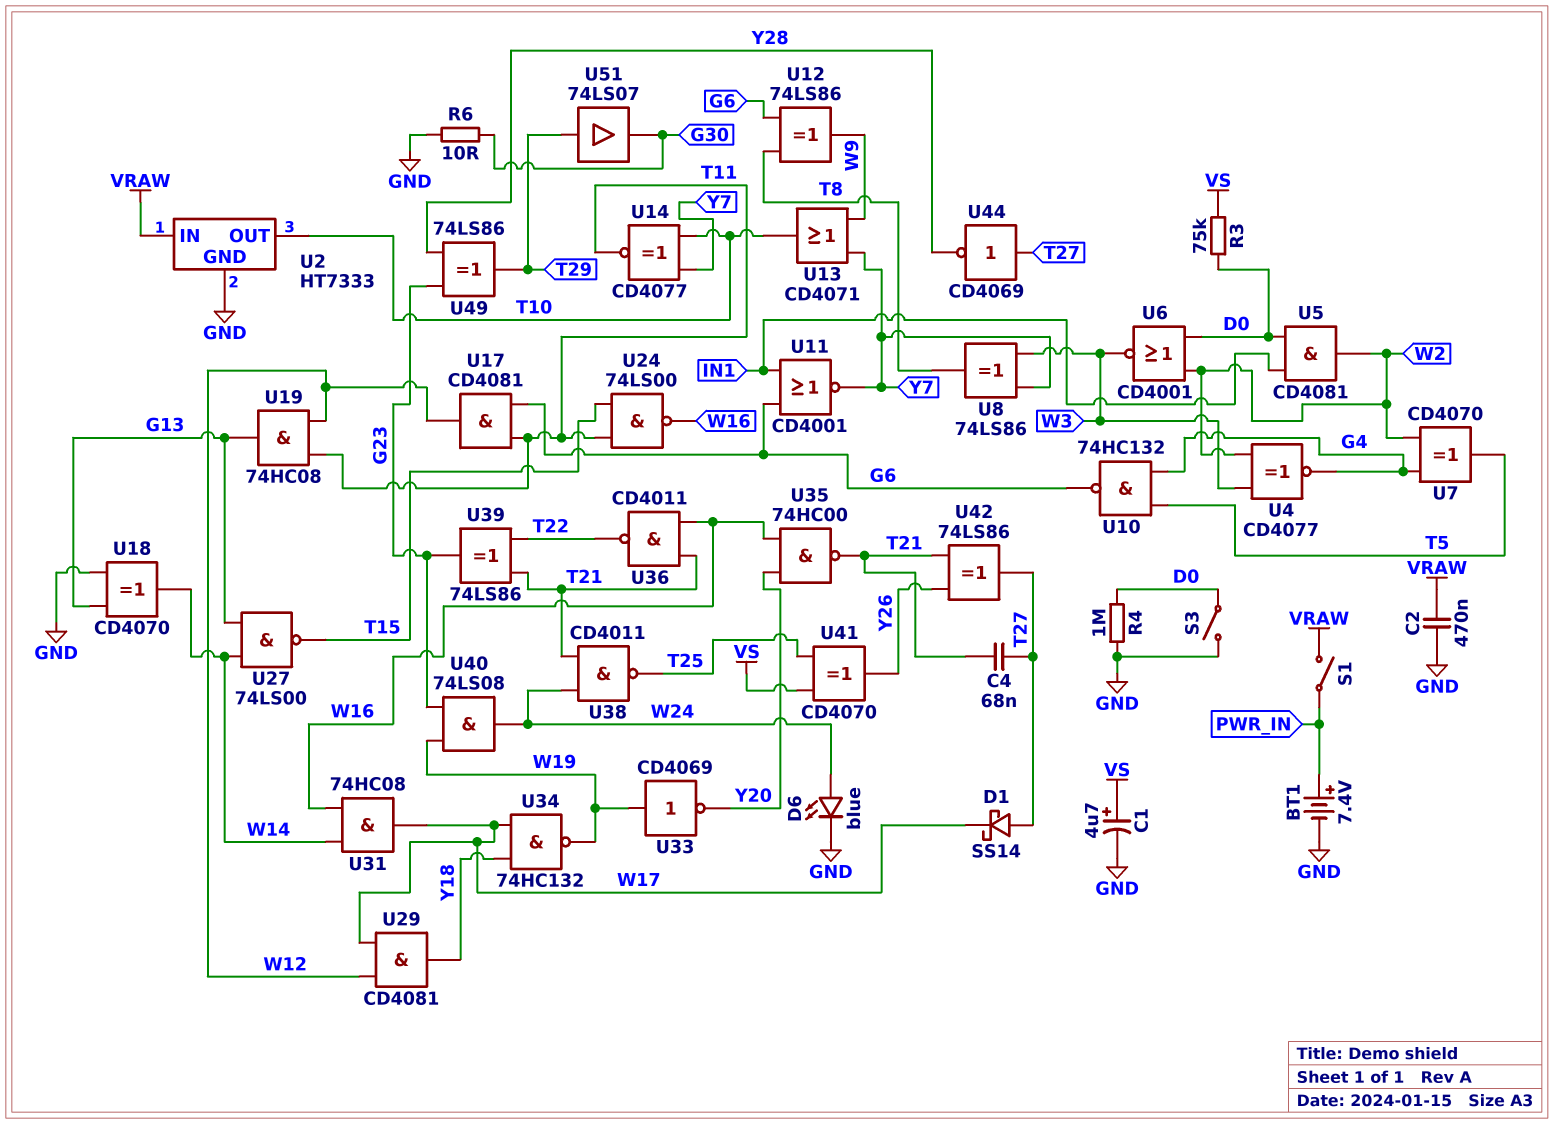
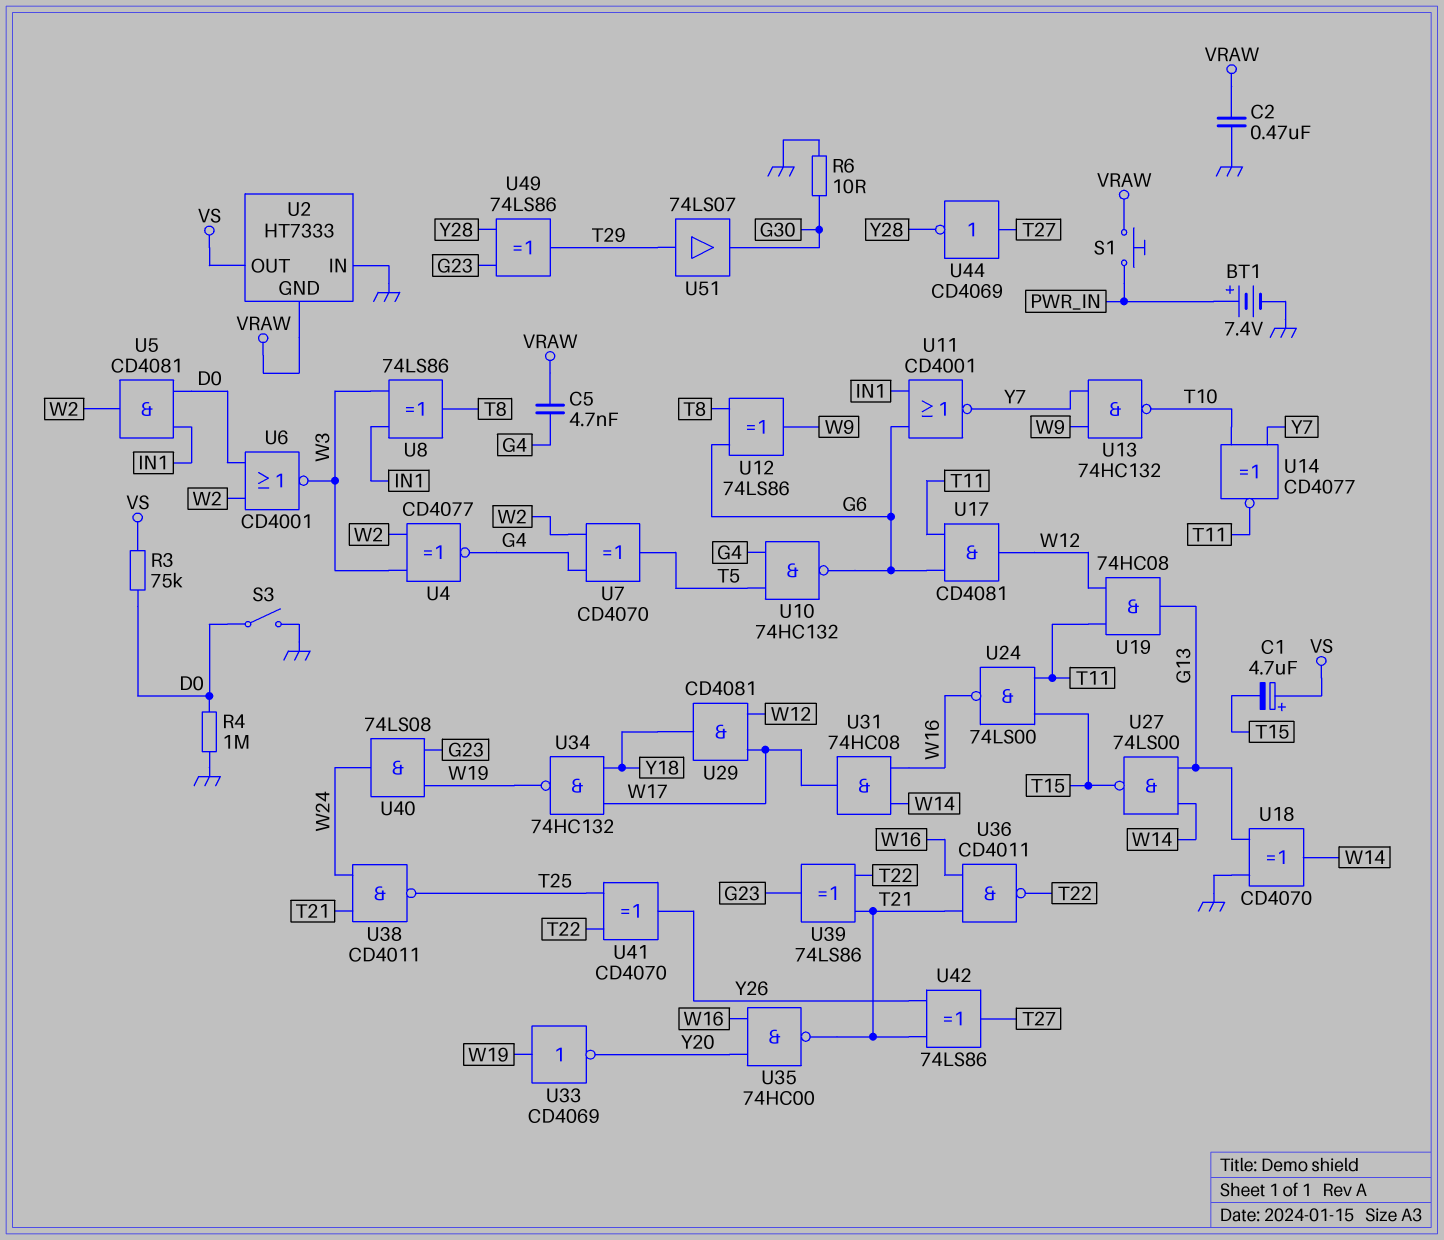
C1: 4.7uF (plus VS, minus GND) -> 4.7uF (plus VS, minus T15)
C4: 68nF (T21, T27) -> none
C5: none -> 4.7nF (G4, VRAW)
D1: schottky SS14 (A T27, K W17) -> none
D6: LED blue (A W24, K GND) -> none
S1: switch (PWR_IN, VRAW) -> button (PWR_IN, VRAW)
U2 pin GND: GND -> VRAW
U2 pin IN: VRAW -> GND
U2 pin OUT: T10 -> VS
U8: XOR 74LS86 (in W3, in Y7, out T8) -> XOR 74LS86 (in IN1, in W3, out T8)
U13: OR CD4071 (in W9, in Y7, out T10) -> NAND 74HC132 (in W9, in Y7, out T10)
U41: XOR CD4070 (in T25, in VS, out Y26) -> XOR CD4070 (in T22, in T25, out Y26)

